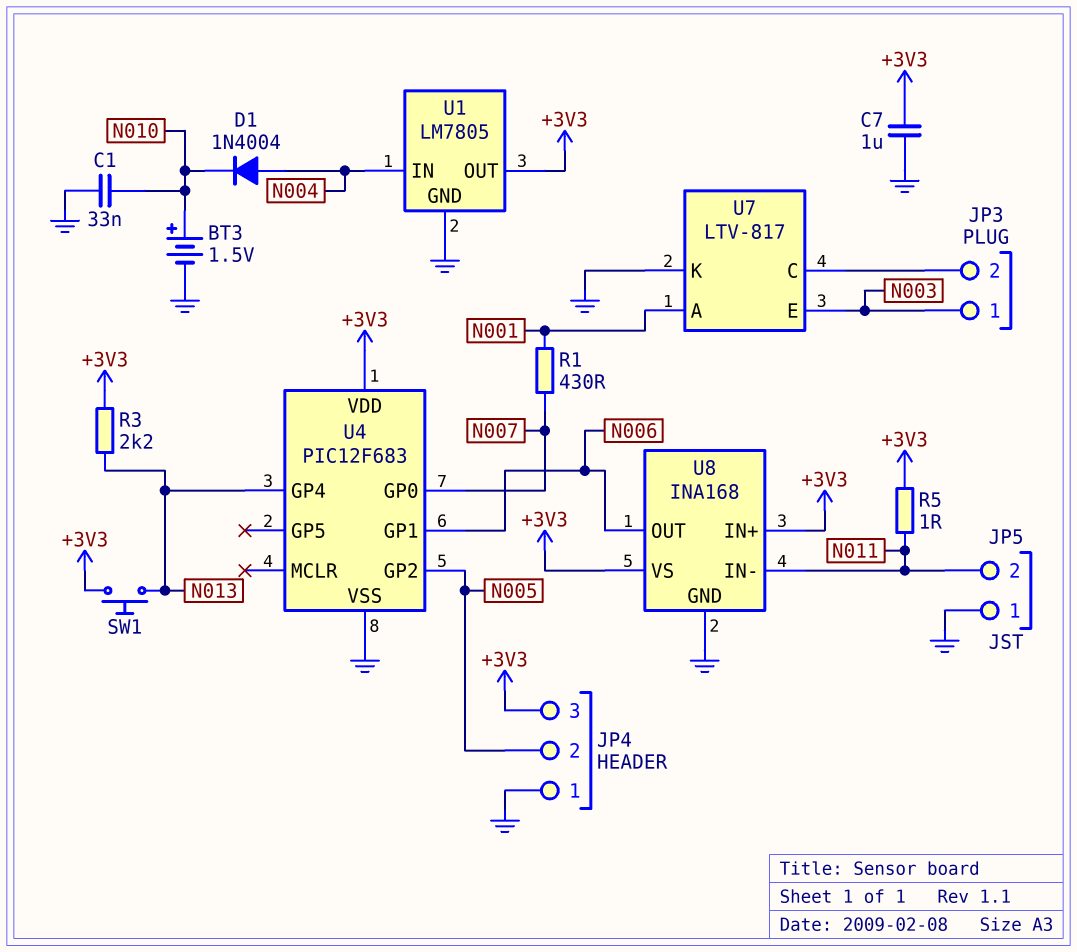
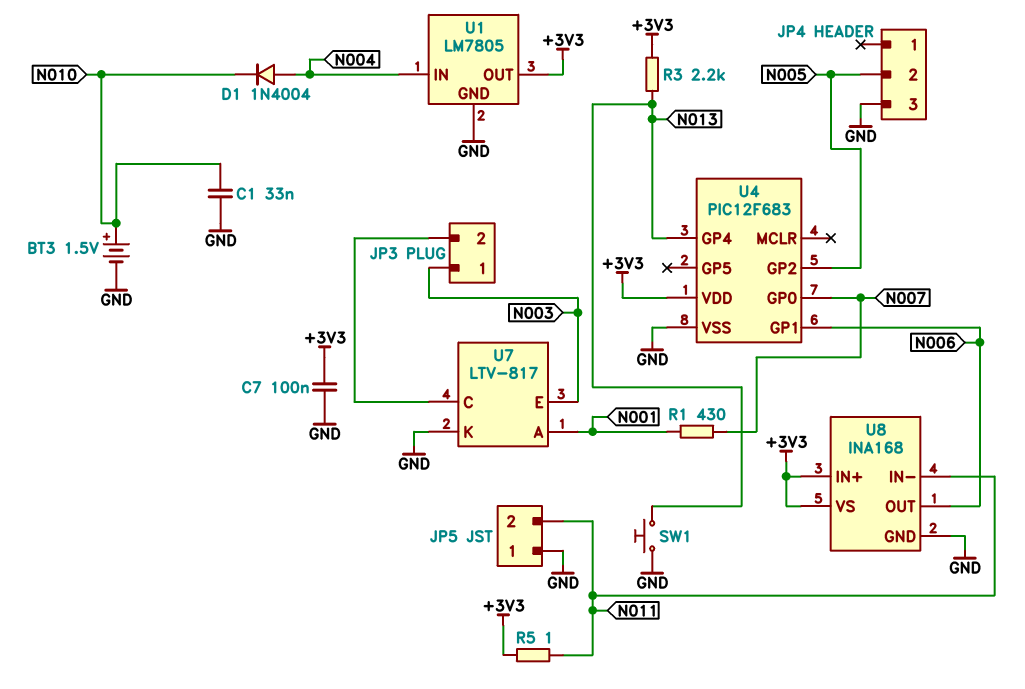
C7: 1uF (+3V3, GND) -> 100nF (+3V3, GND)
JP4 pin 1: GND -> none
JP4 pin 3: +3V3 -> GND
SW1: button (+3V3, N013) -> button (GND, N013)

